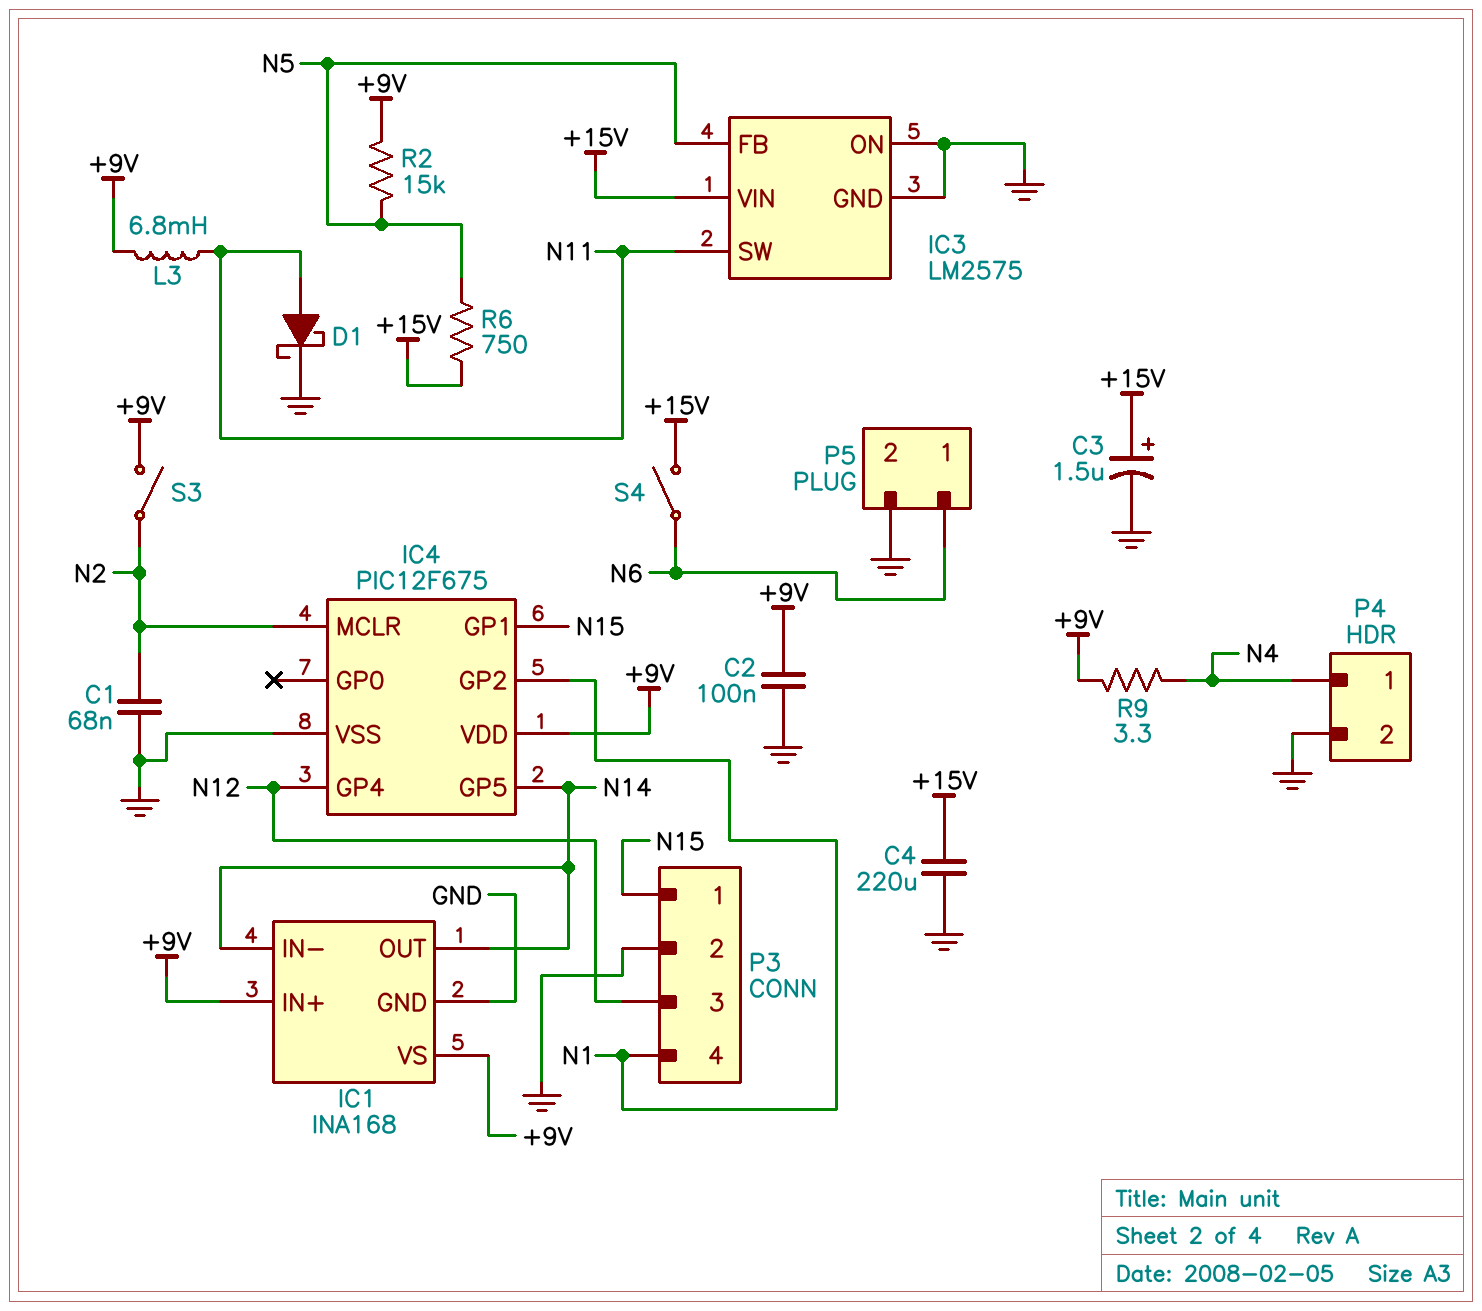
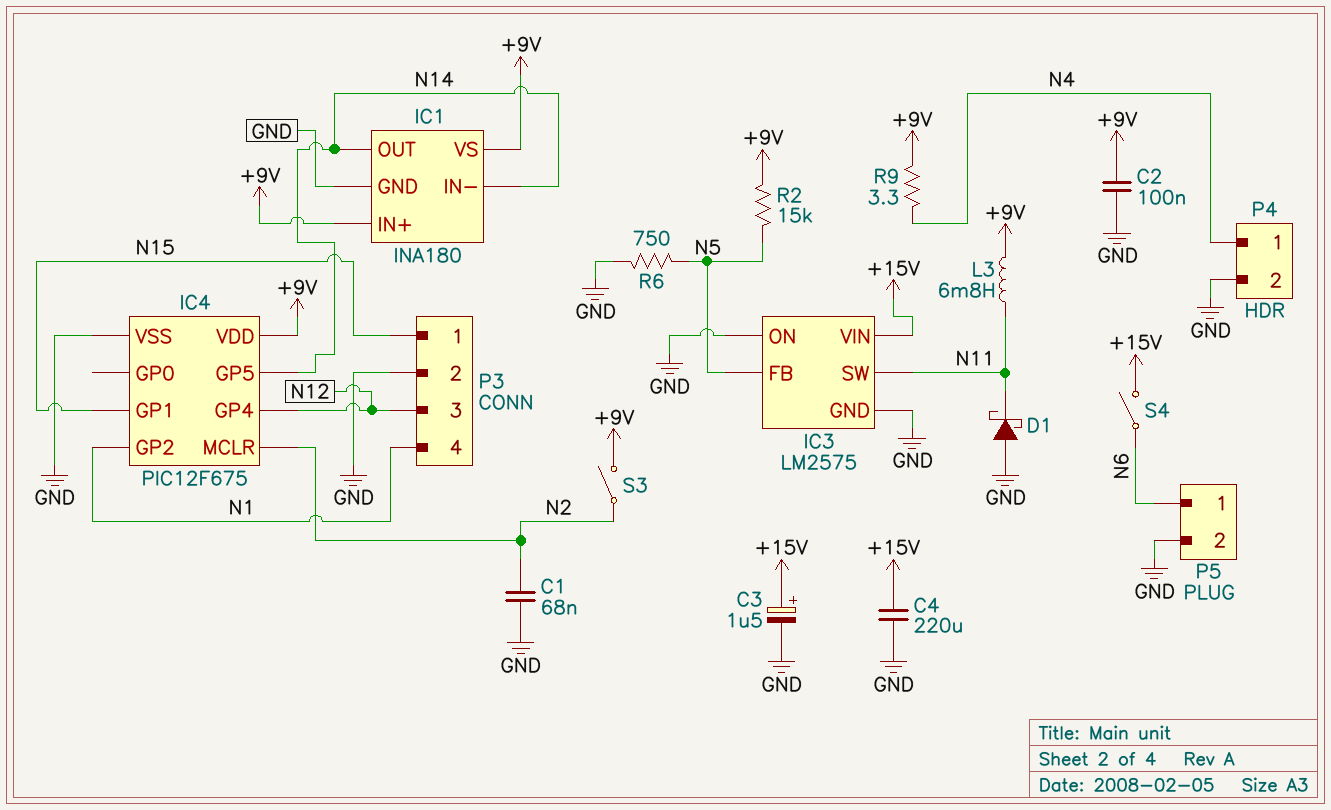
D1: schottky (A N11, K GND) -> schottky (A GND, K N11)
IC1: INA168 -> INA180
R6: 750 (+15V, N5) -> 750 (GND, N5)

